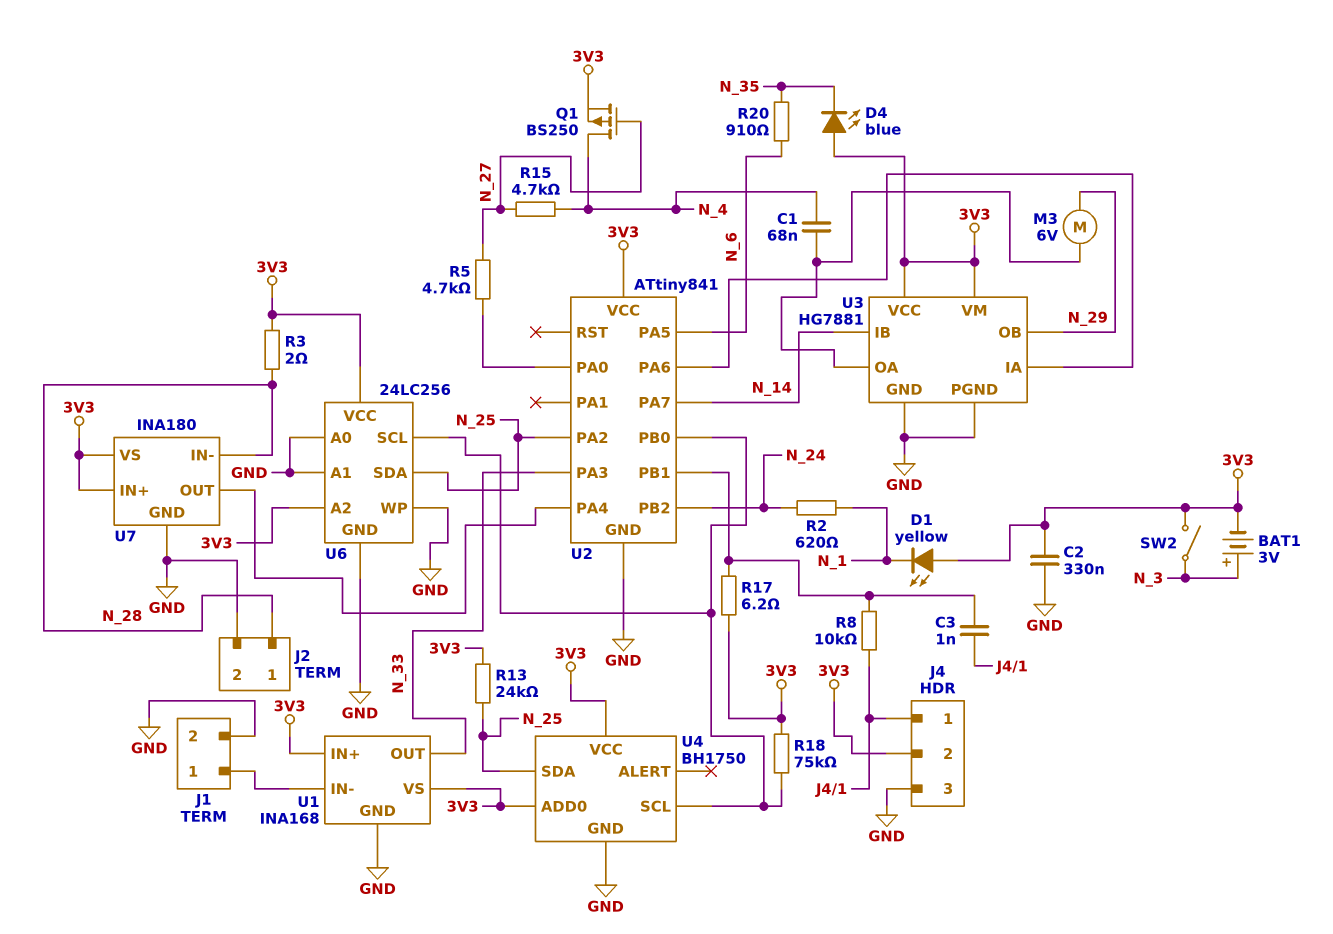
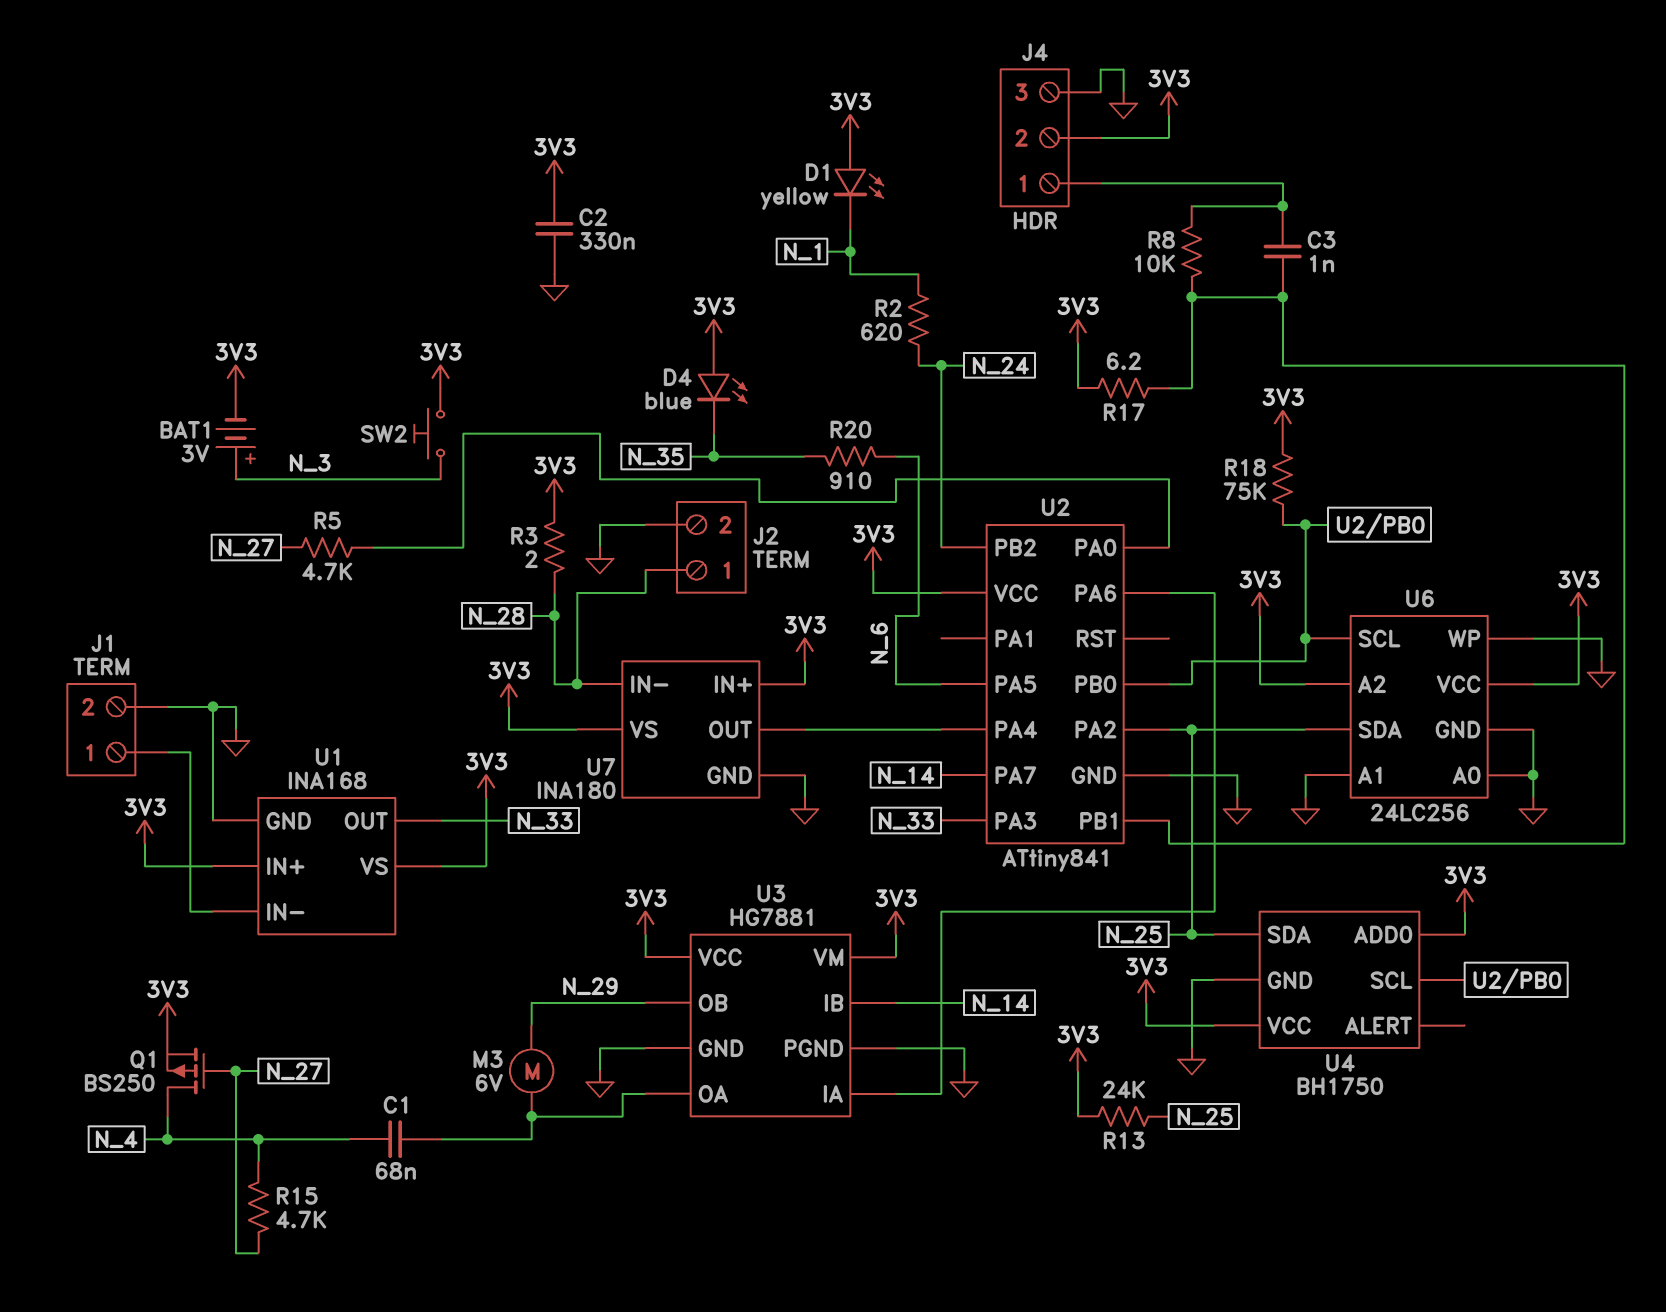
SW2: switch (3V3, N_3) -> button (3V3, N_3)

